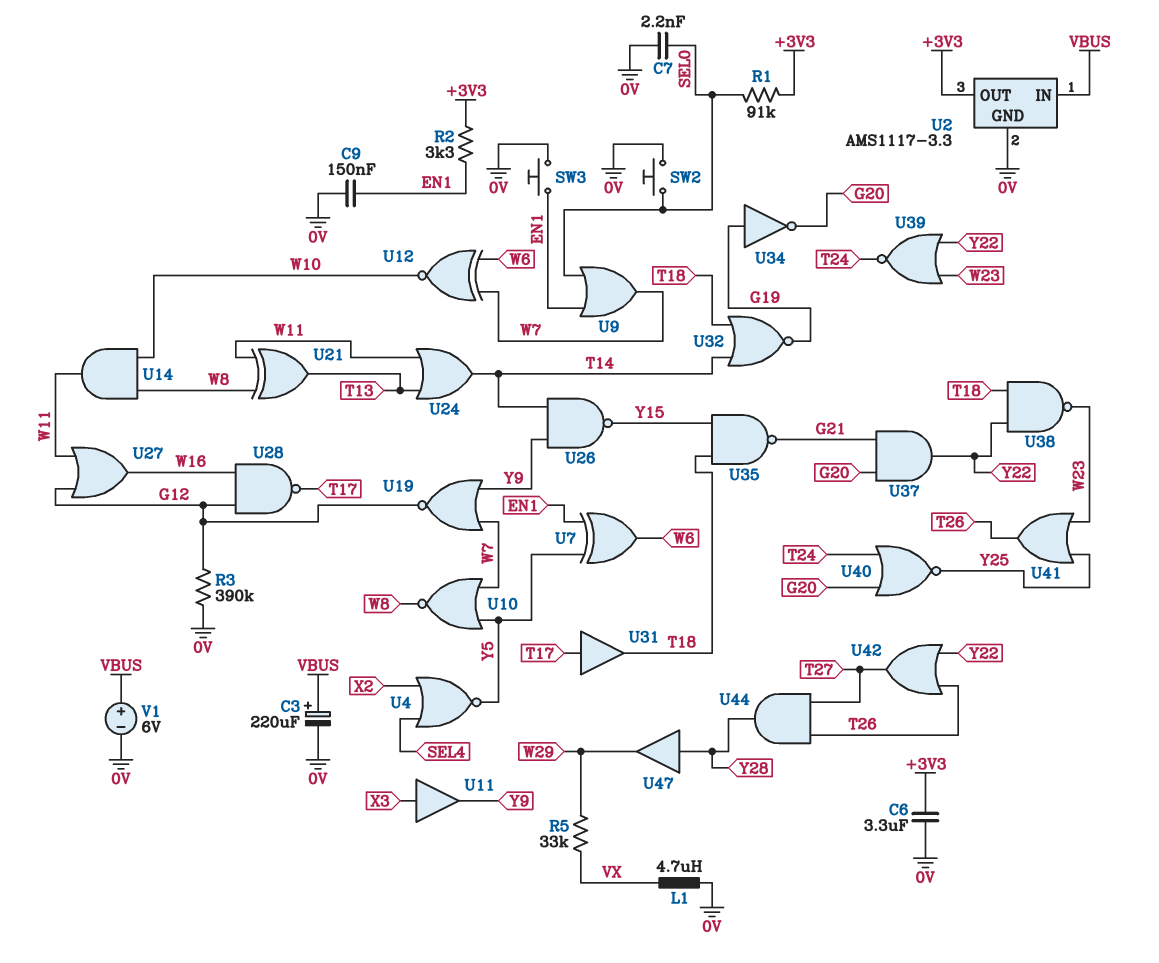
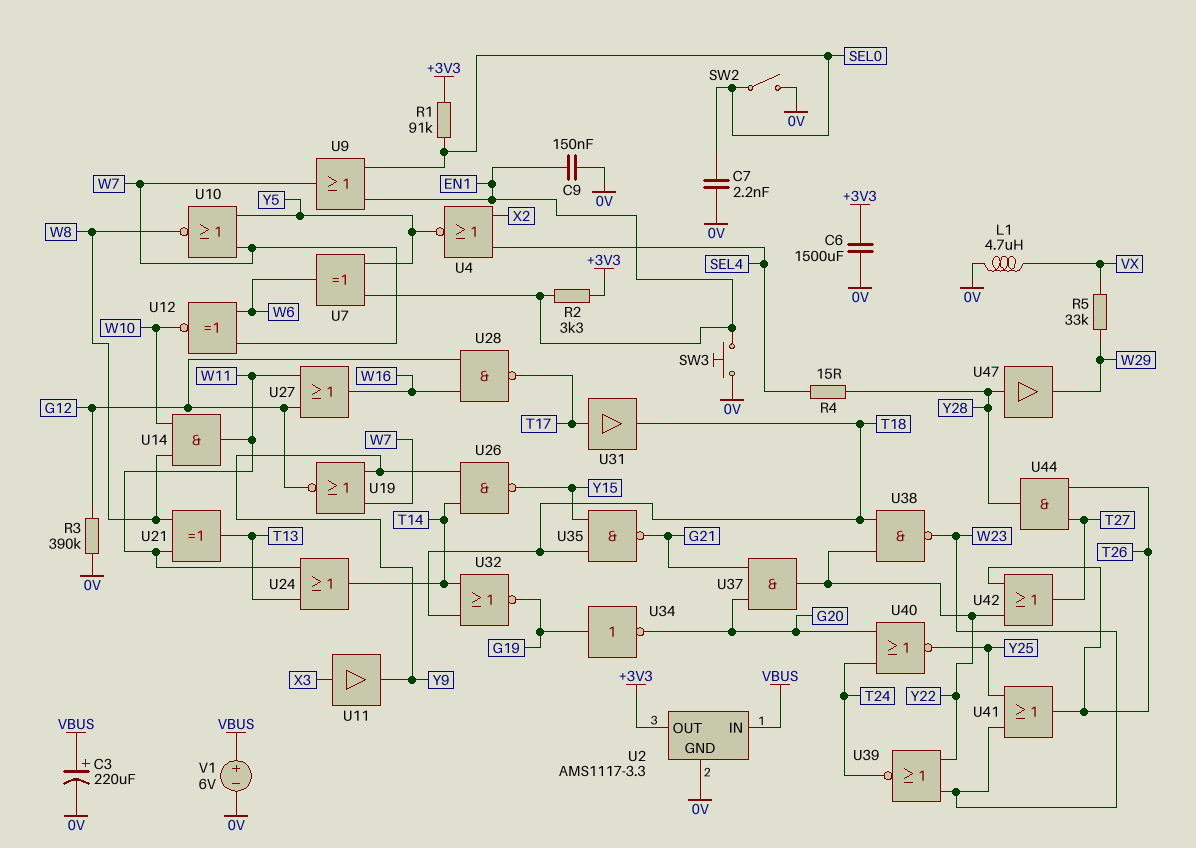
C6: 3.3uF (+3V3, 0V) -> 1500uF (+3V3, 0V)
R4: none -> 15 (SEL4, Y28)
SW2: button (0V, SEL0) -> switch (0V, SEL0)

